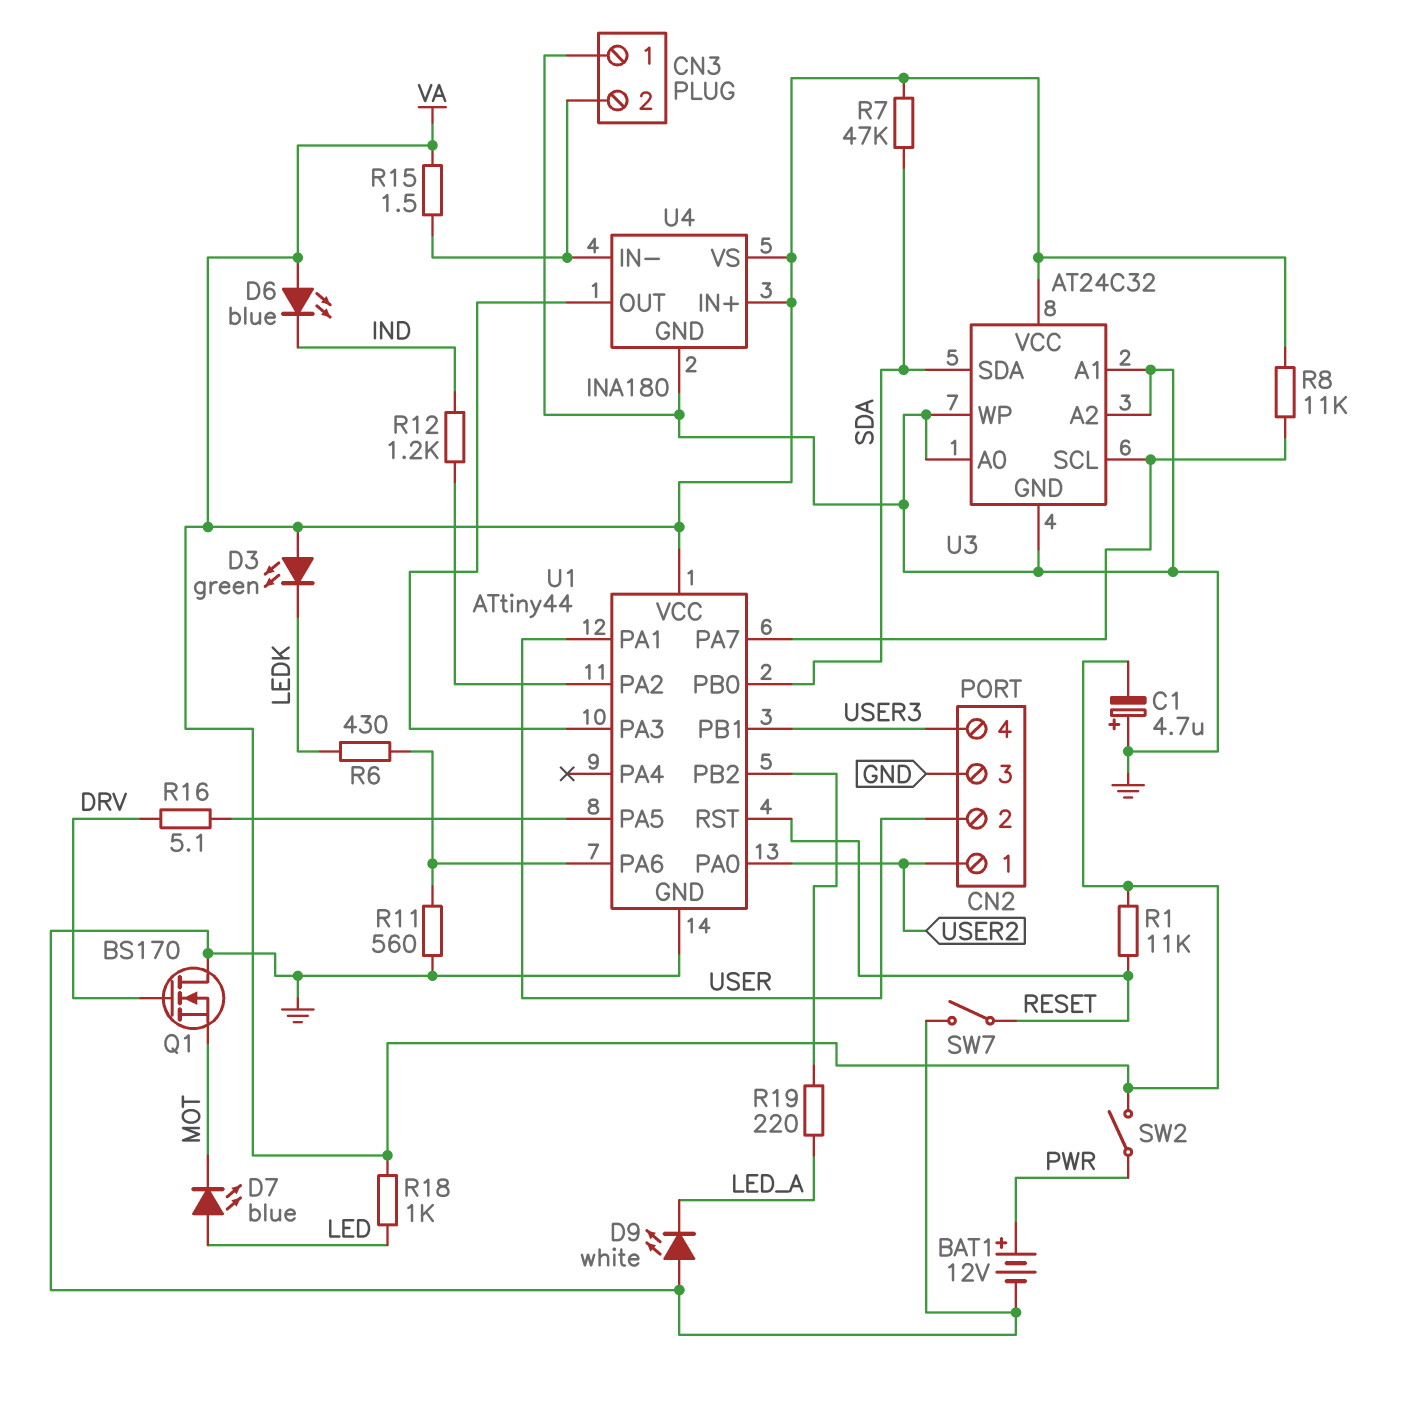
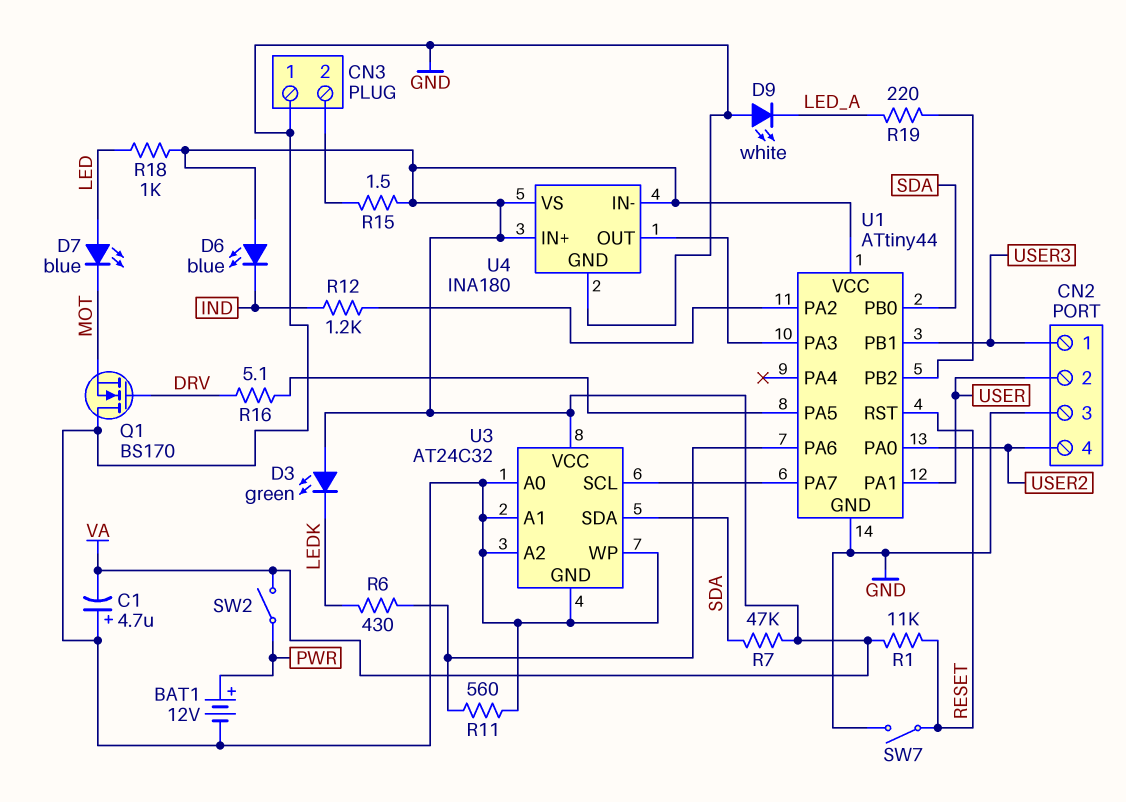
CN2 pin 1: USER2 -> USER3
CN2 pin 4: USER3 -> USER2
R8: 11k (U1/PA7, VA) -> none
U4 pin IN-: CN3/2 -> VA

